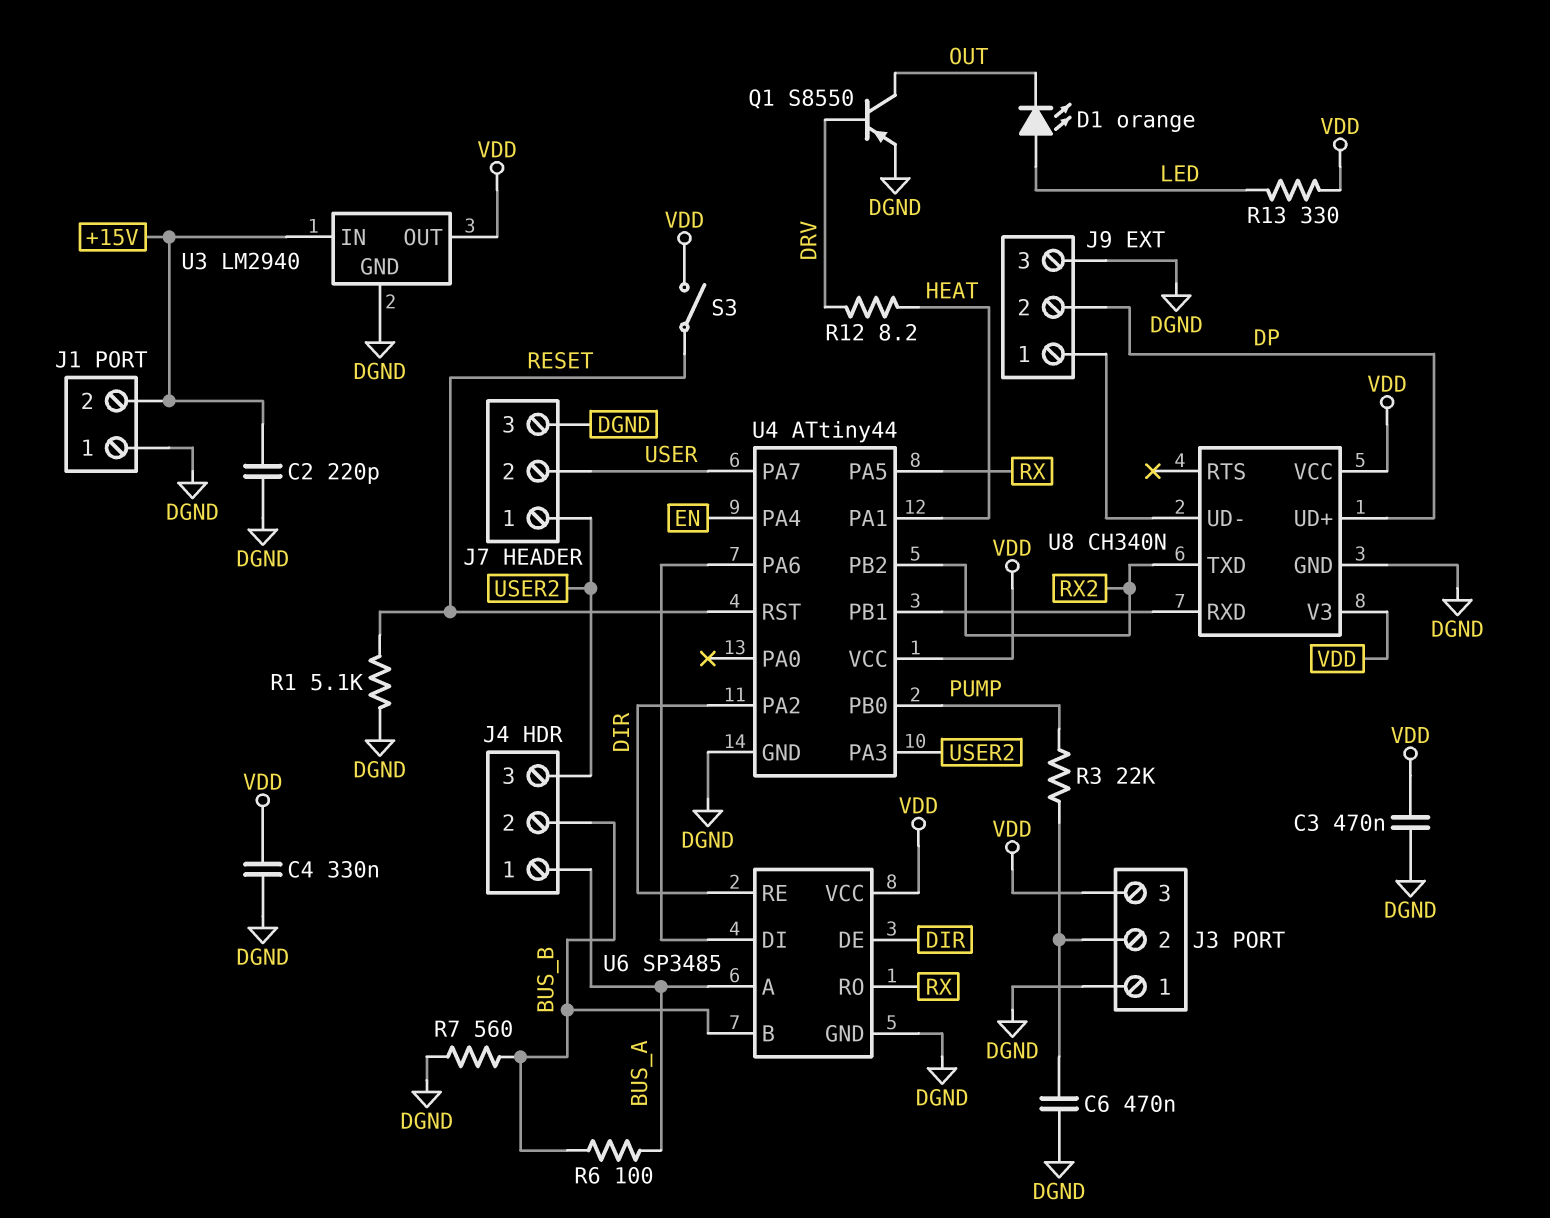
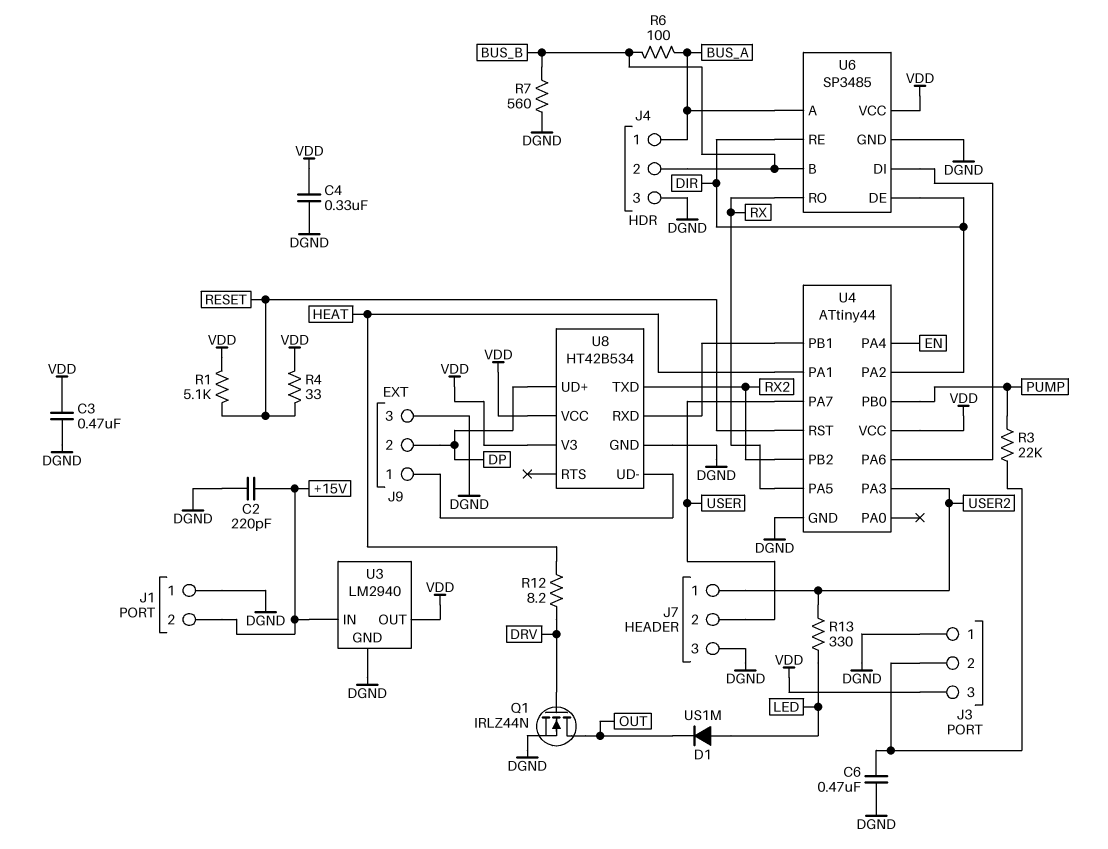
D1: LED orange (A LED, K OUT) -> diode US1M (A LED, K OUT)
J4 pin 3: USER2 -> DGND
Q1: PNP S8550 (B DRV, C OUT, E DGND) -> NMOS IRLZ44N (G DRV, D OUT, S DGND)
R1: 5.1k (DGND, RESET) -> 5.1k (RESET, VDD)
R4: none -> 33 (RESET, VDD)
R13: 330 (LED, VDD) -> 330 (LED, USER2)
S3: switch (RESET, VDD) -> none
U8: CH340N -> HT42B534

